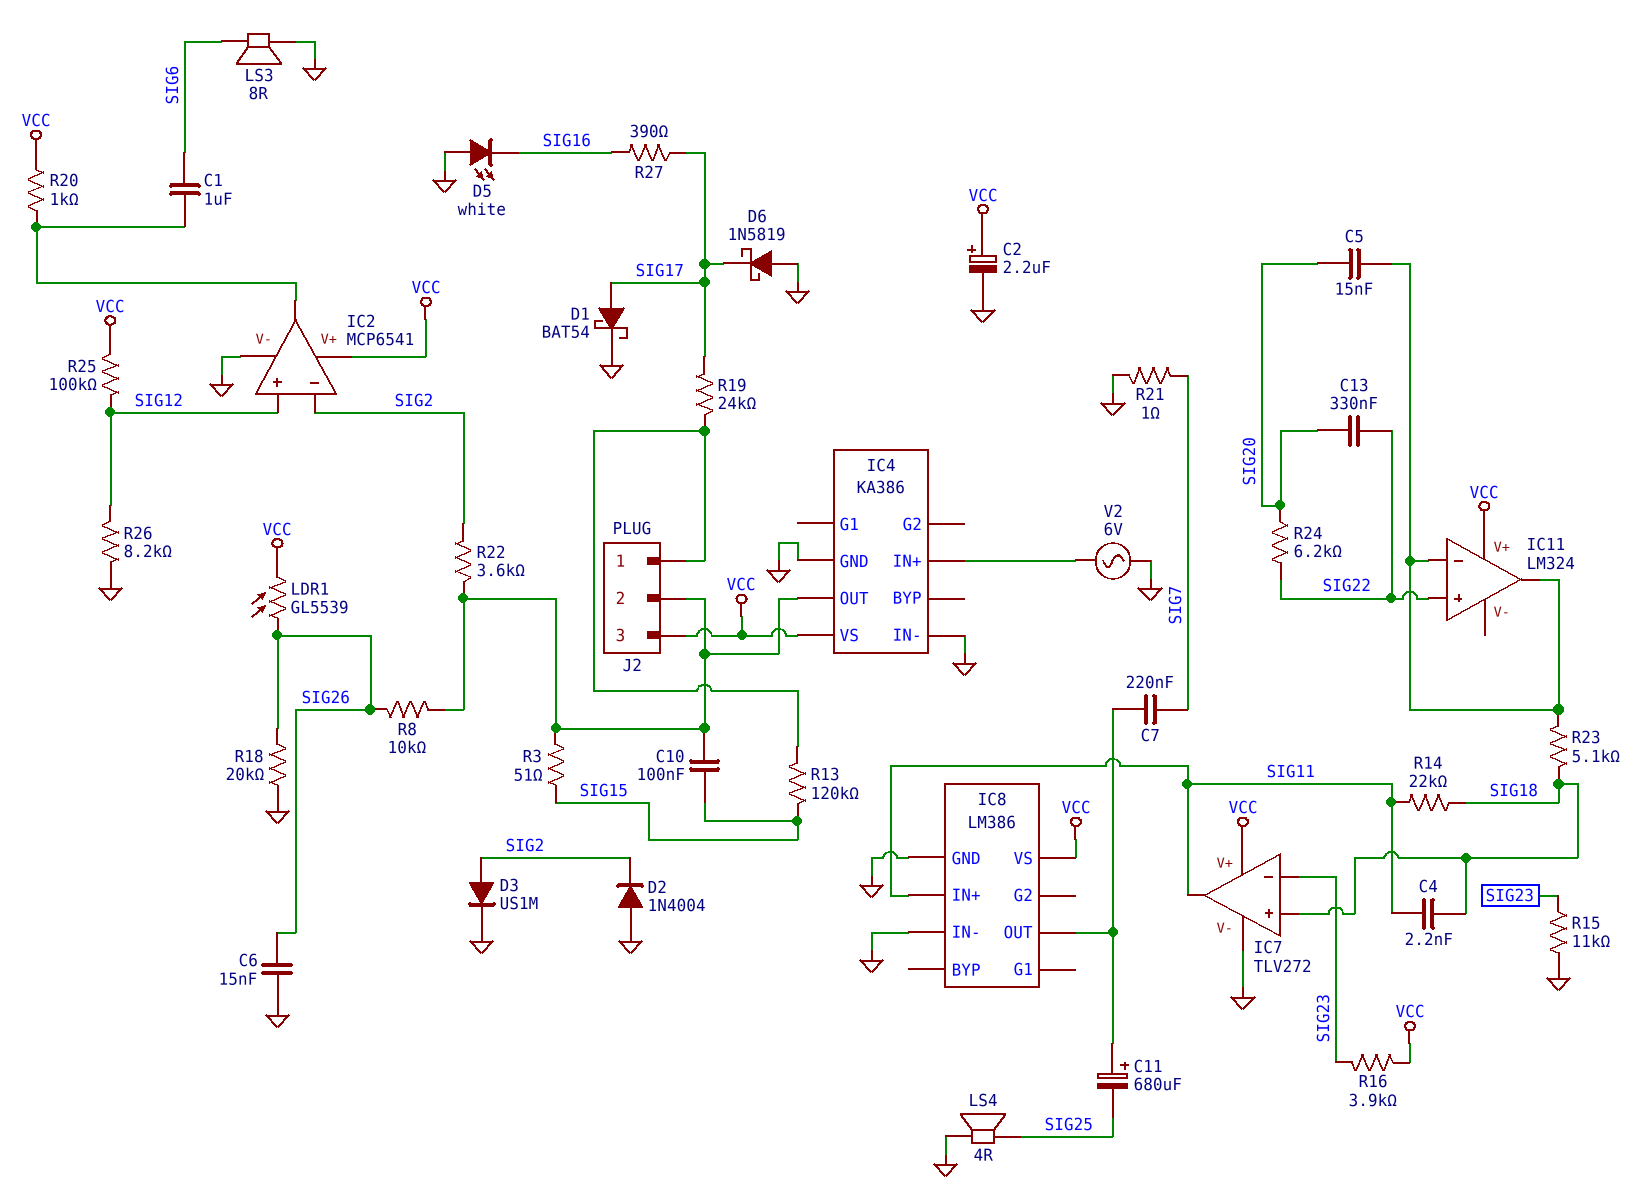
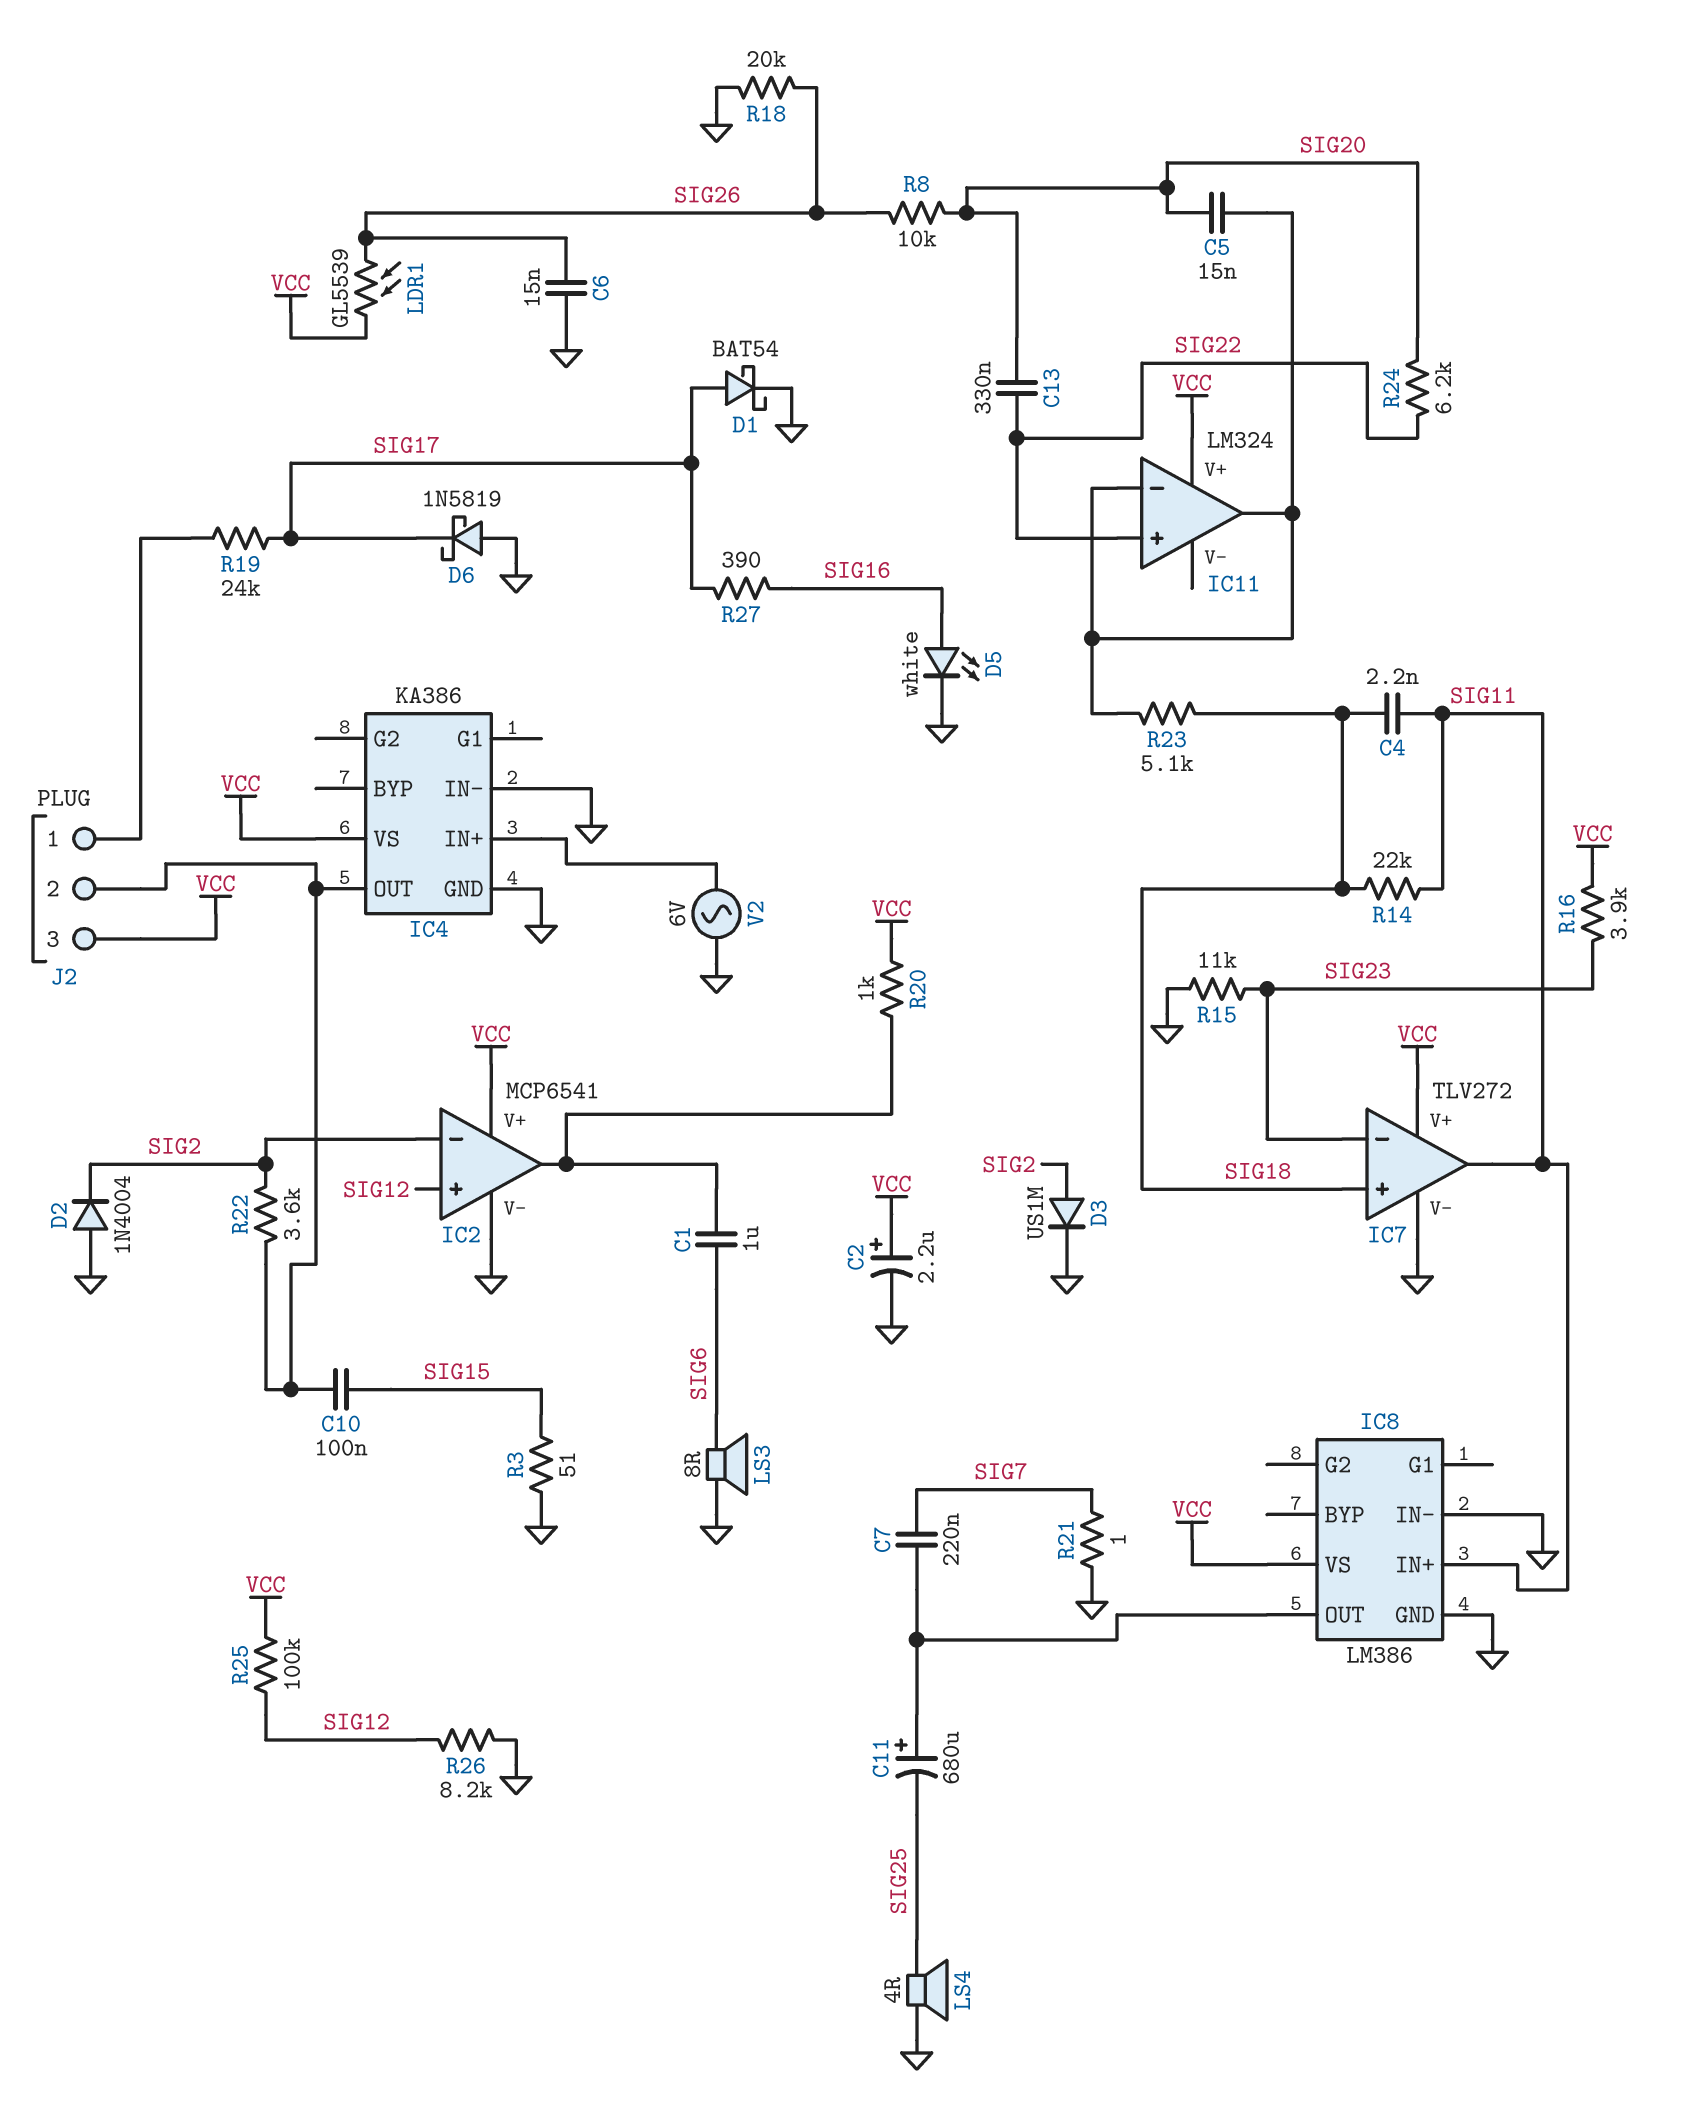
D5: LED white (A GND, K SIG16) -> LED white (A SIG16, K GND)
R3: 51 (IC4/OUT, SIG15) -> 51 (GND, SIG15)
R8: 10k (IC4/OUT, SIG26) -> 10k (SIG20, SIG26)
R13: 120k (J2/1, SIG15) -> none

